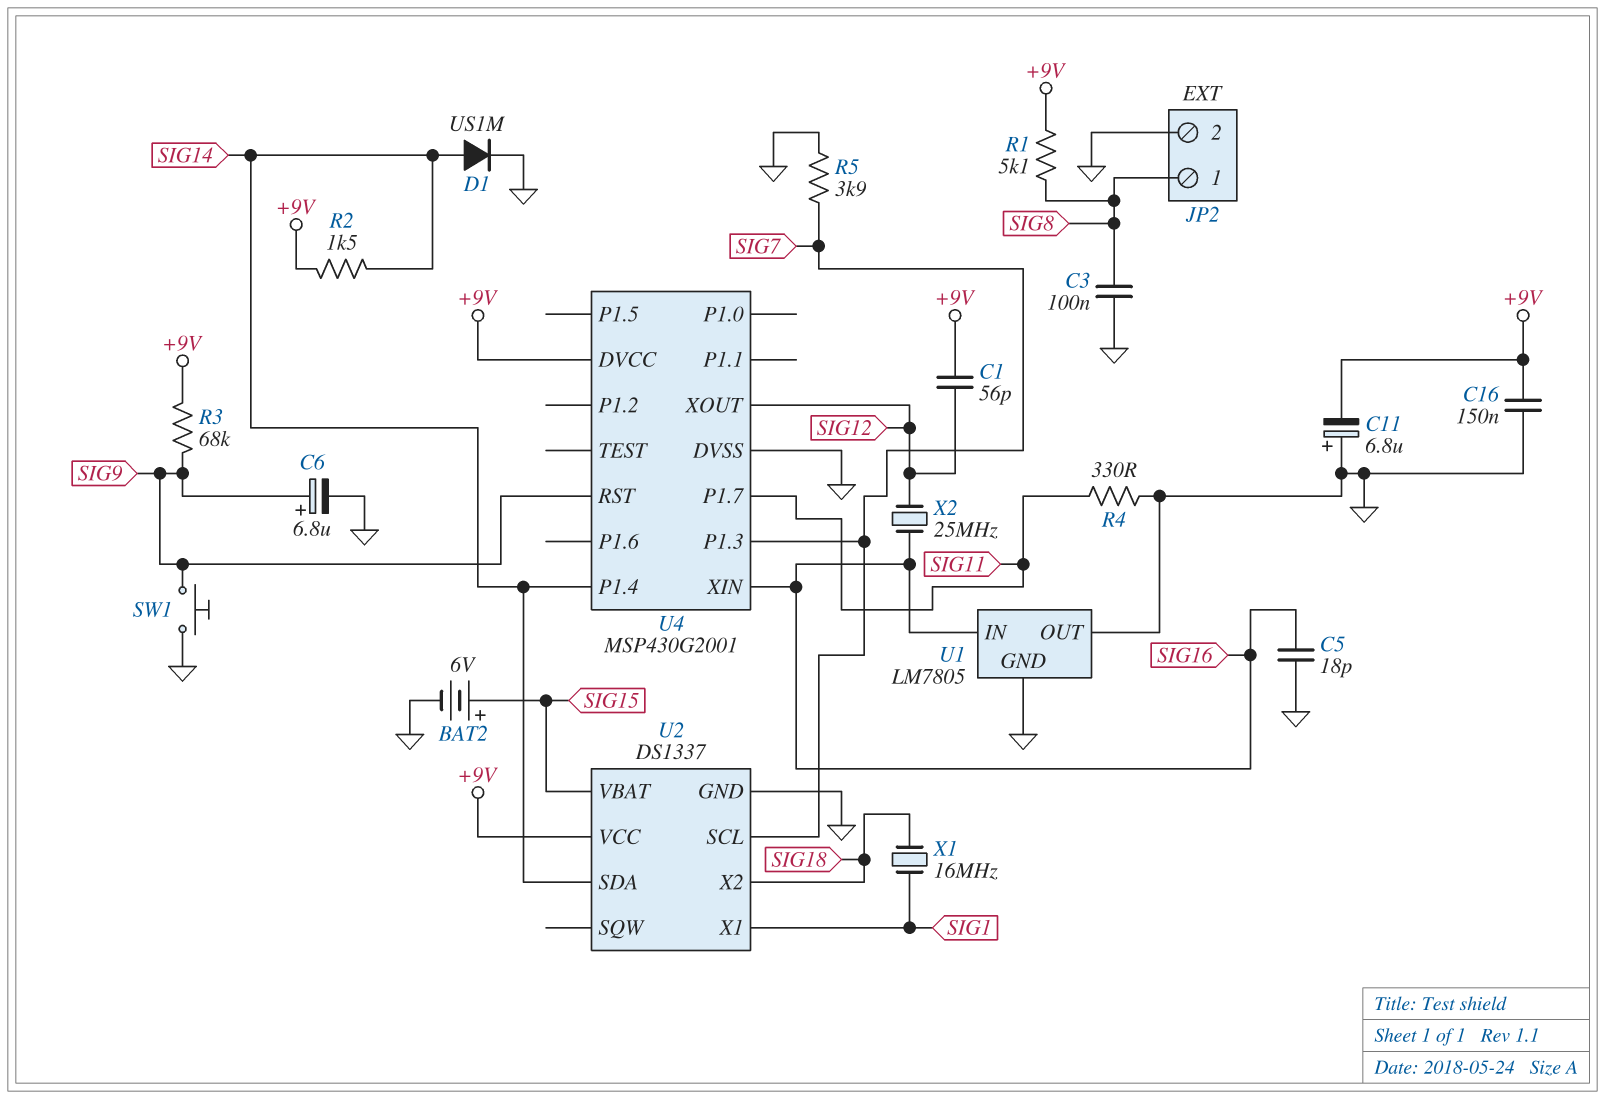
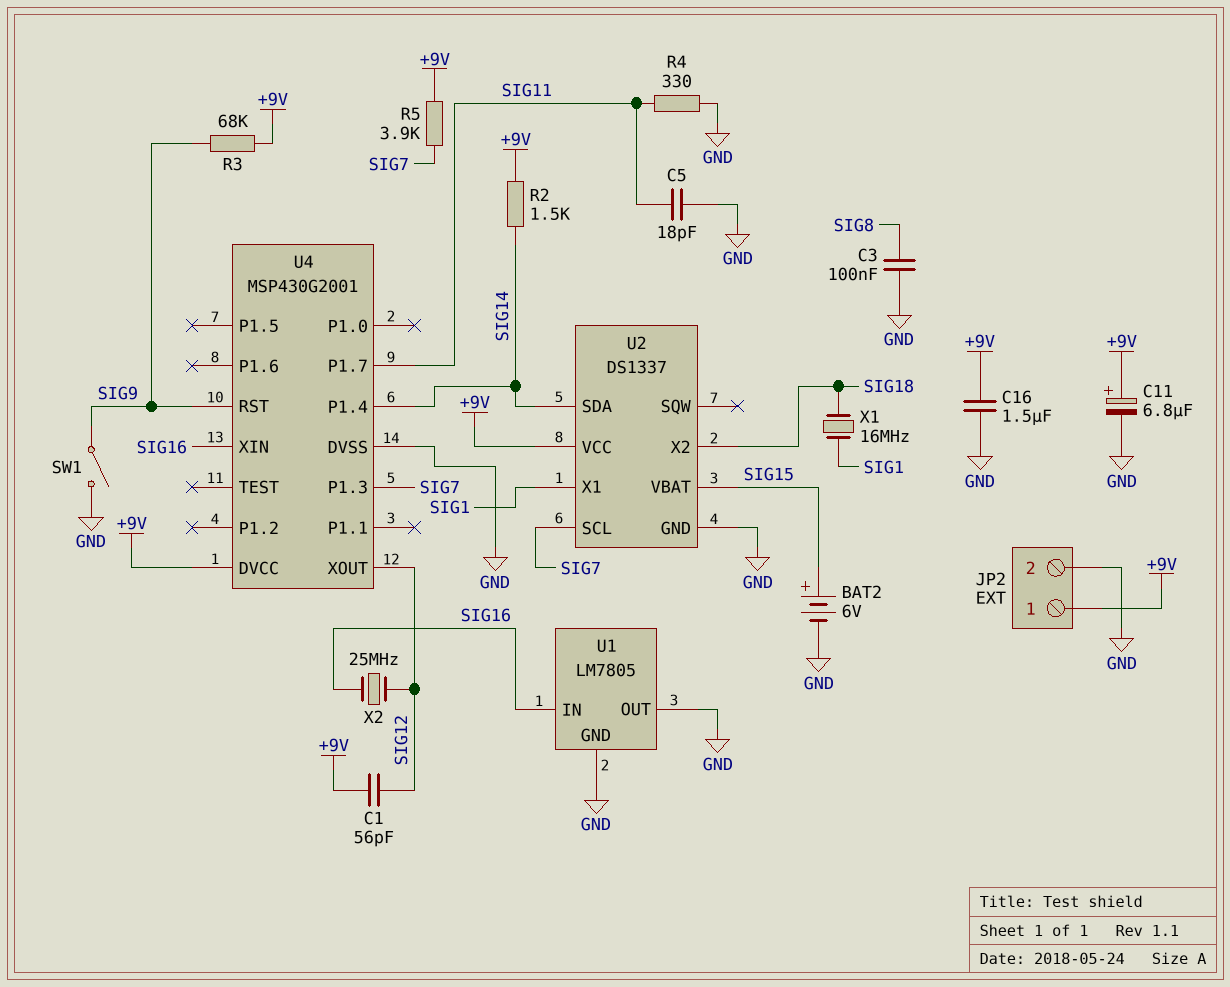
C5: 18pF (GND, SIG16) -> 18pF (GND, SIG11)
C6: 6.8uF (plus SIG9, minus GND) -> none
C11: 6.8uF (plus GND, minus +9V) -> 6.8uF (plus +9V, minus GND)
C16: 150nF (+9V, GND) -> 1.5uF (+9V, GND)
D1: diode US1M (A SIG14, K GND) -> none
JP2 pin 1: SIG8 -> +9V
R1: 5.1k (+9V, SIG8) -> none
R5: 3.9k (GND, SIG7) -> 3.9k (+9V, SIG7)
SW1: button (GND, SIG9) -> switch (GND, SIG9)

